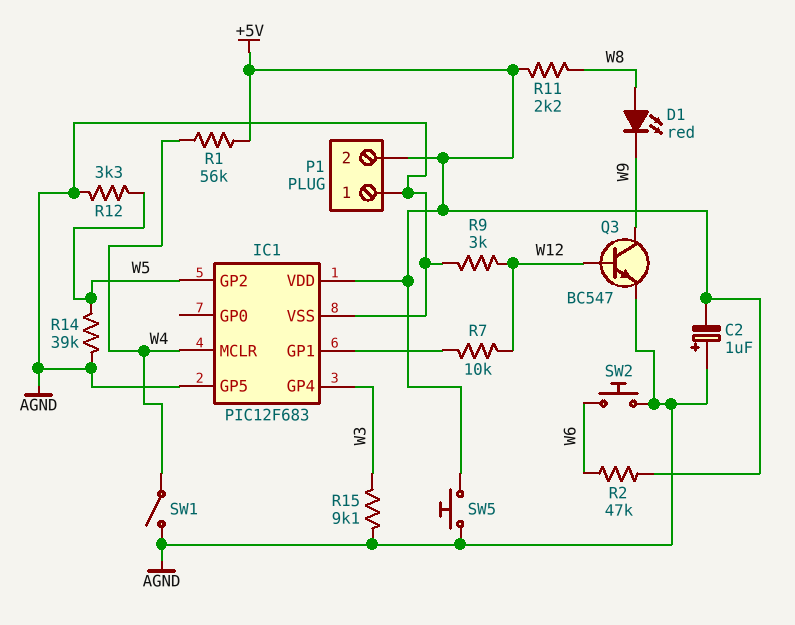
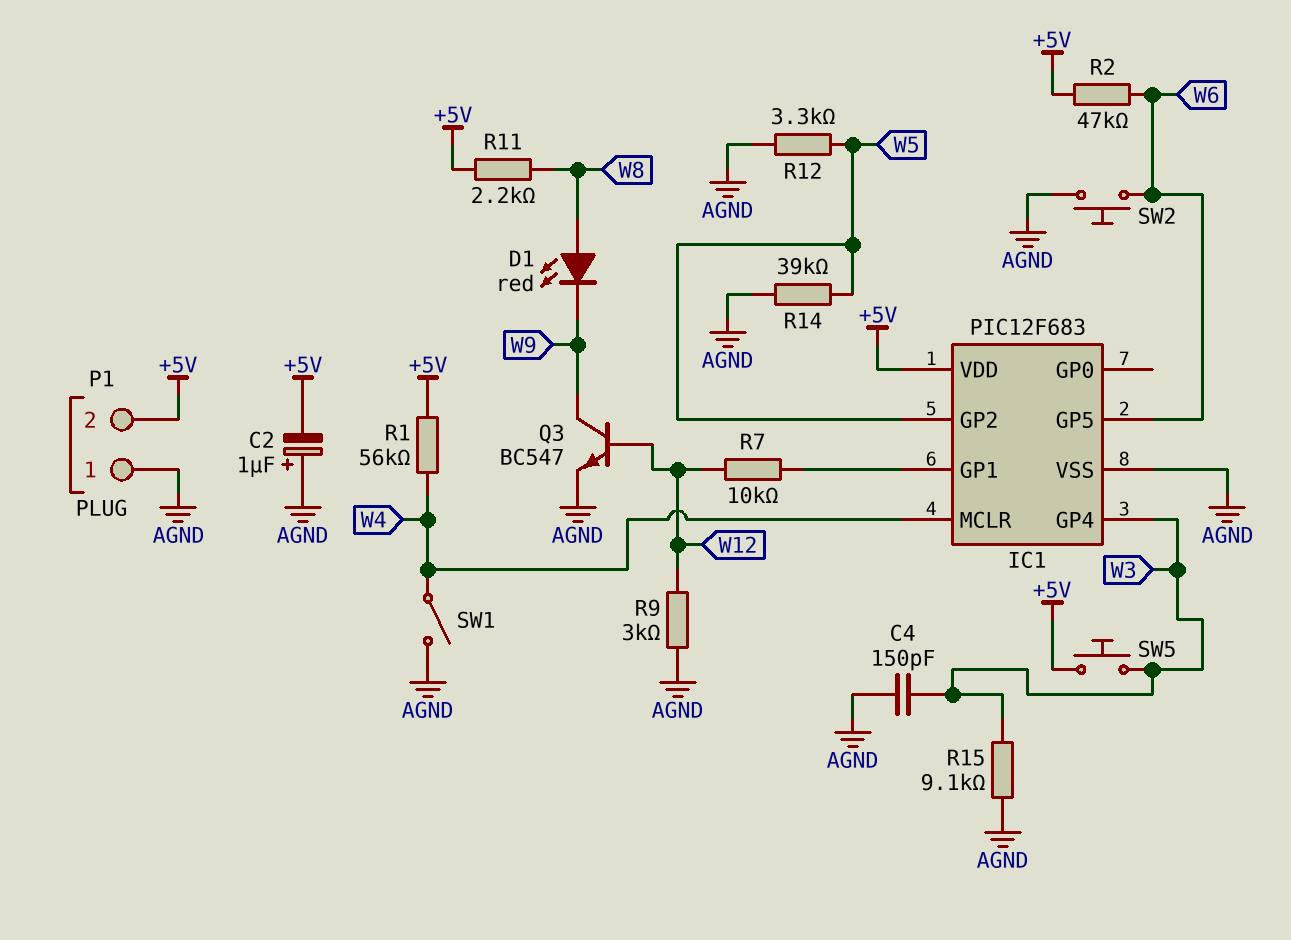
C4: none -> 150pF (AGND, W3)
IC1 pin GP5: AGND -> W6
SW5: button (+5V, AGND) -> button (+5V, W3)

